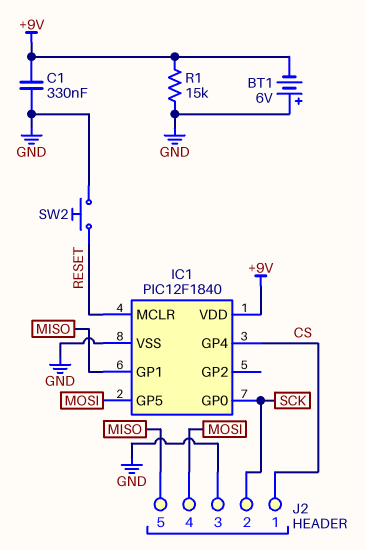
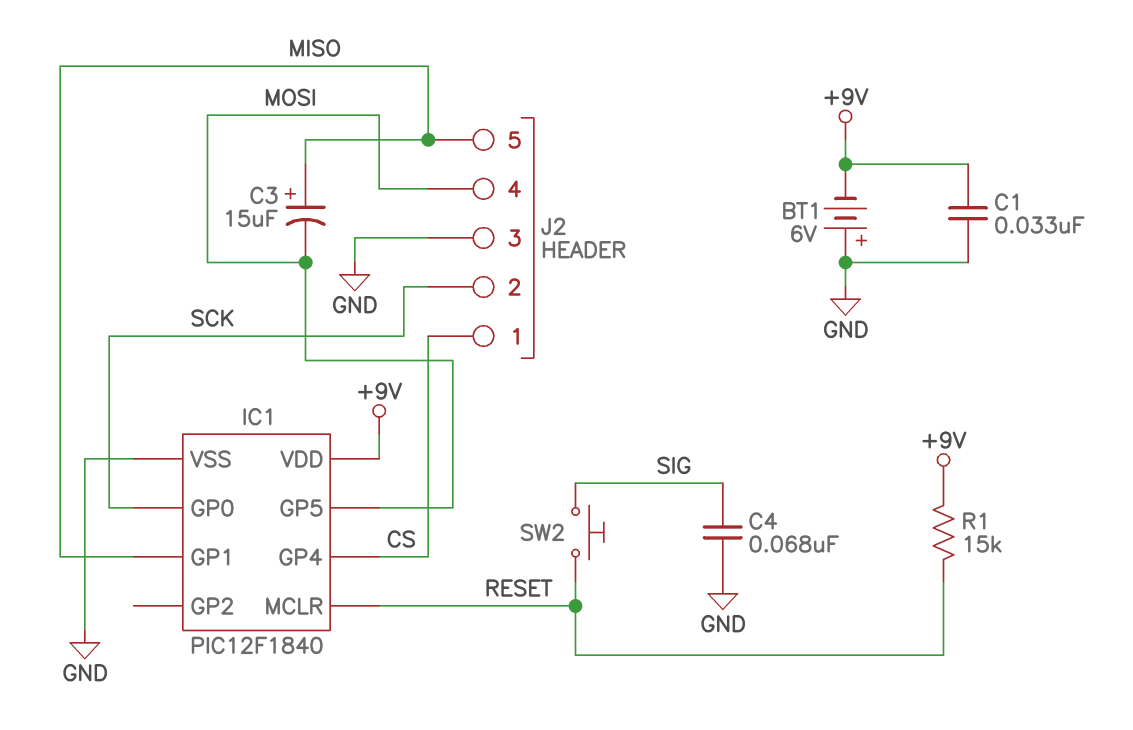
C1: 330nF (+9V, GND) -> 33nF (+9V, GND)
C3: none -> 15uF (plus MISO, minus MOSI)
C4: none -> 68nF (GND, SIG)
R1: 15k (+9V, GND) -> 15k (+9V, RESET)
SW2: button (GND, RESET) -> button (RESET, SIG)

